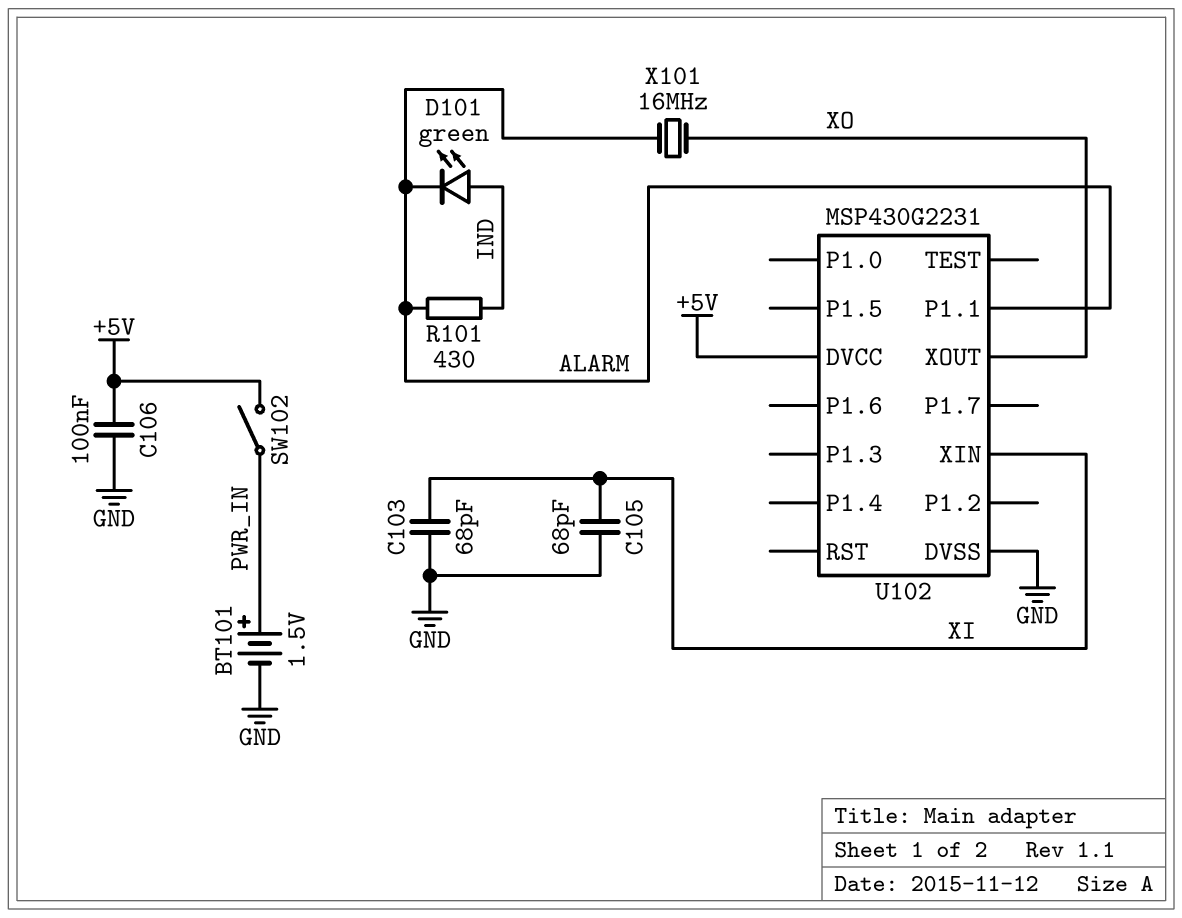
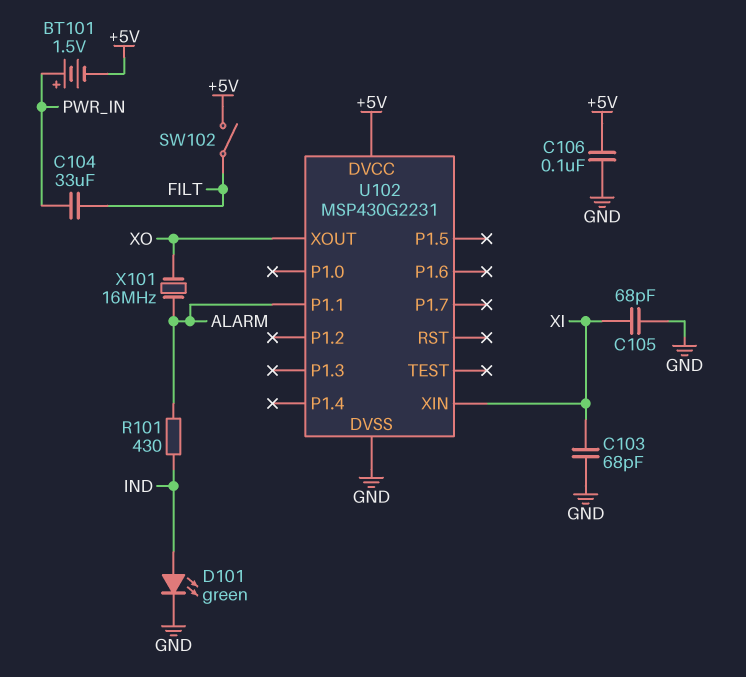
BT101: 1.5V (plus PWR_IN, minus GND) -> 1.5V (plus PWR_IN, minus +5V)
C104: none -> 33uF (FILT, PWR_IN)
D101: LED green (A IND, K ALARM) -> LED green (A IND, K GND)
SW102: switch (+5V, PWR_IN) -> switch (+5V, FILT)

